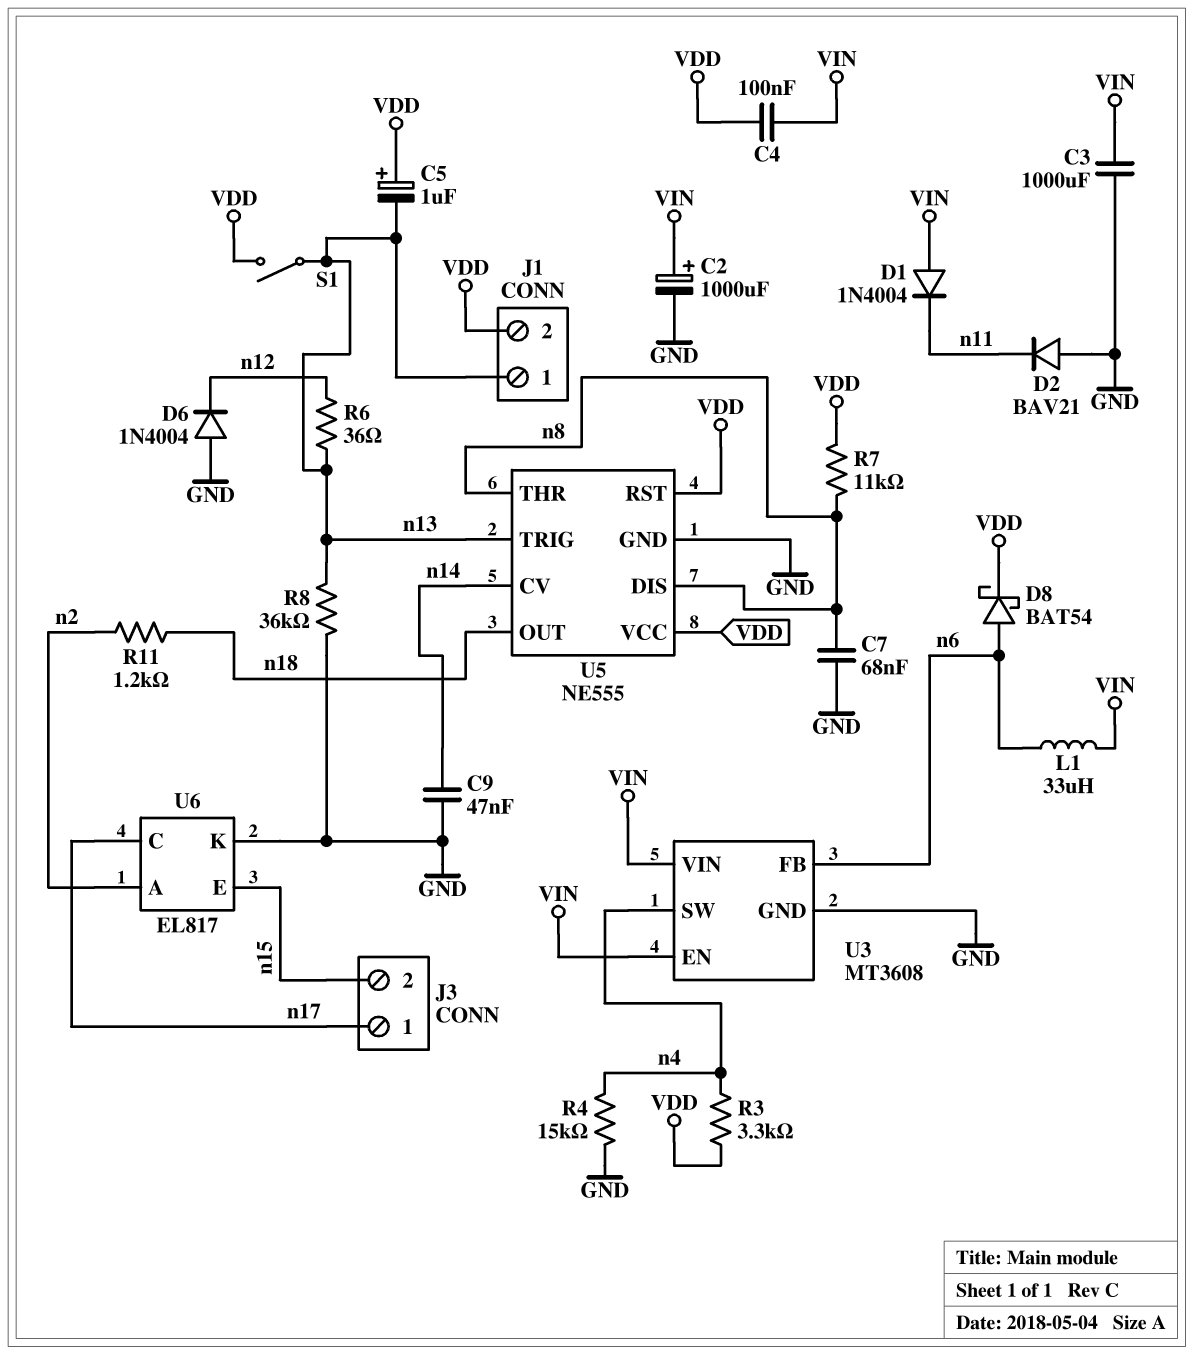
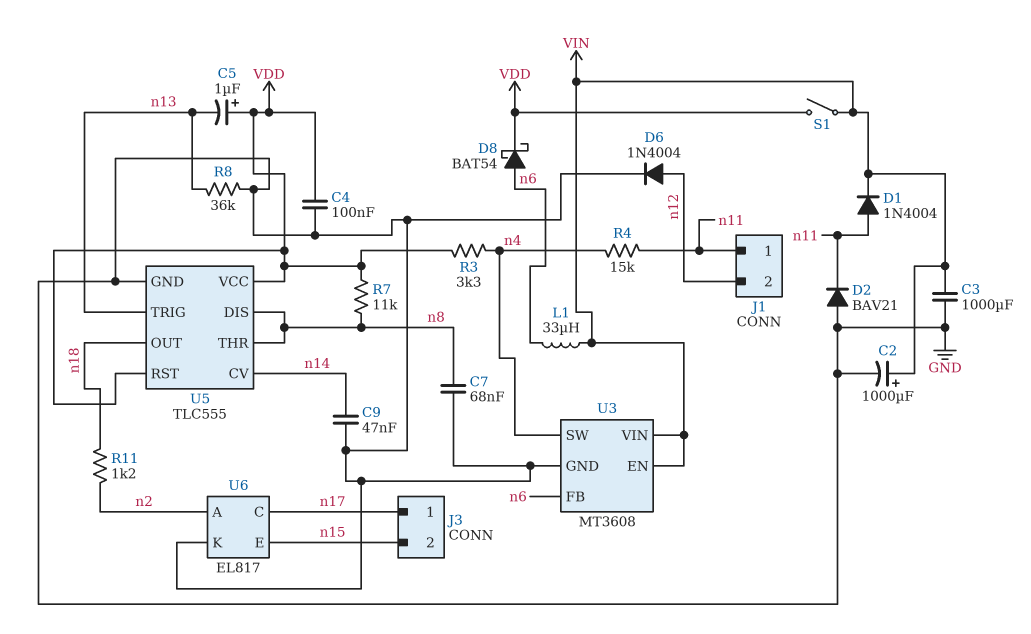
C4: 100nF (VDD, VIN) -> 100nF (GND, VDD)
D1: diode 1N4004 (A VIN, K n11) -> diode 1N4004 (A n11, K VIN)
D6: diode 1N4004 (A GND, K n12) -> diode 1N4004 (A n12, K GND)
J1 pin 1: n13 -> n11
J1 pin 2: VDD -> n12
R4: 15k (GND, n4) -> 15k (n4, n11)
R6: 36 (n12, n13) -> none
S1: switch (VDD, n13) -> switch (VDD, VIN)
U5: NE555 -> TLC555

